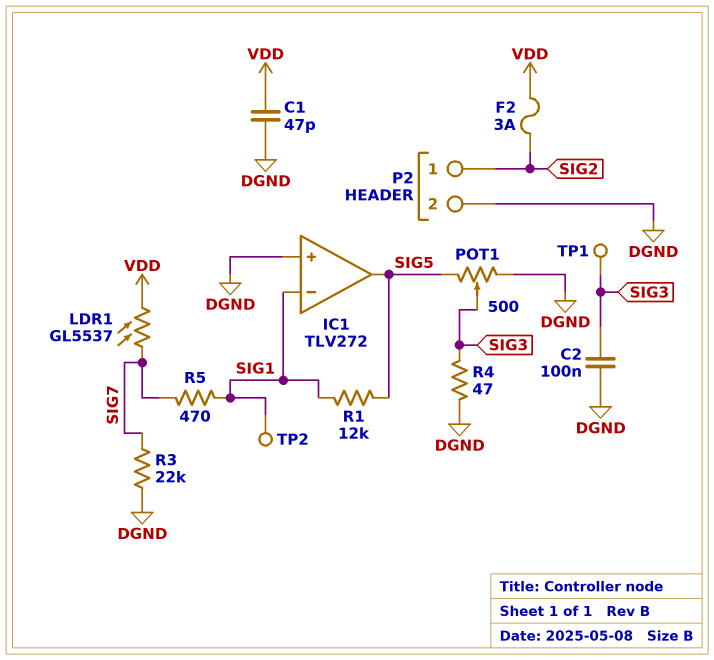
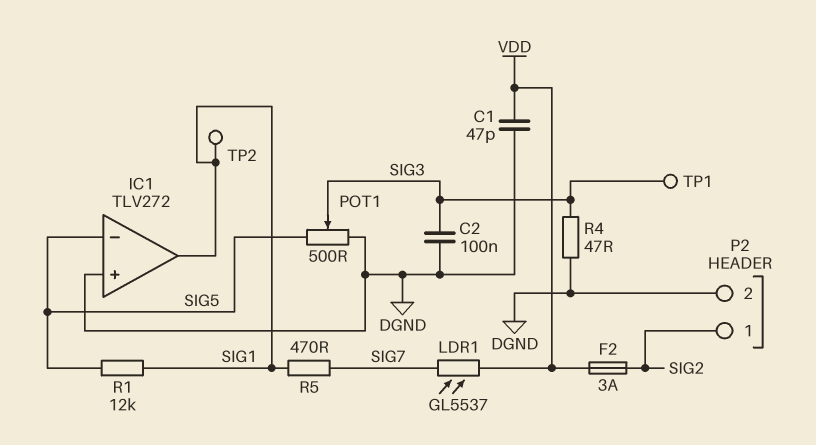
IC1 pin in-: SIG1 -> SIG5
IC1 pin out: SIG5 -> SIG1
R3: 22k (DGND, SIG7) -> none

